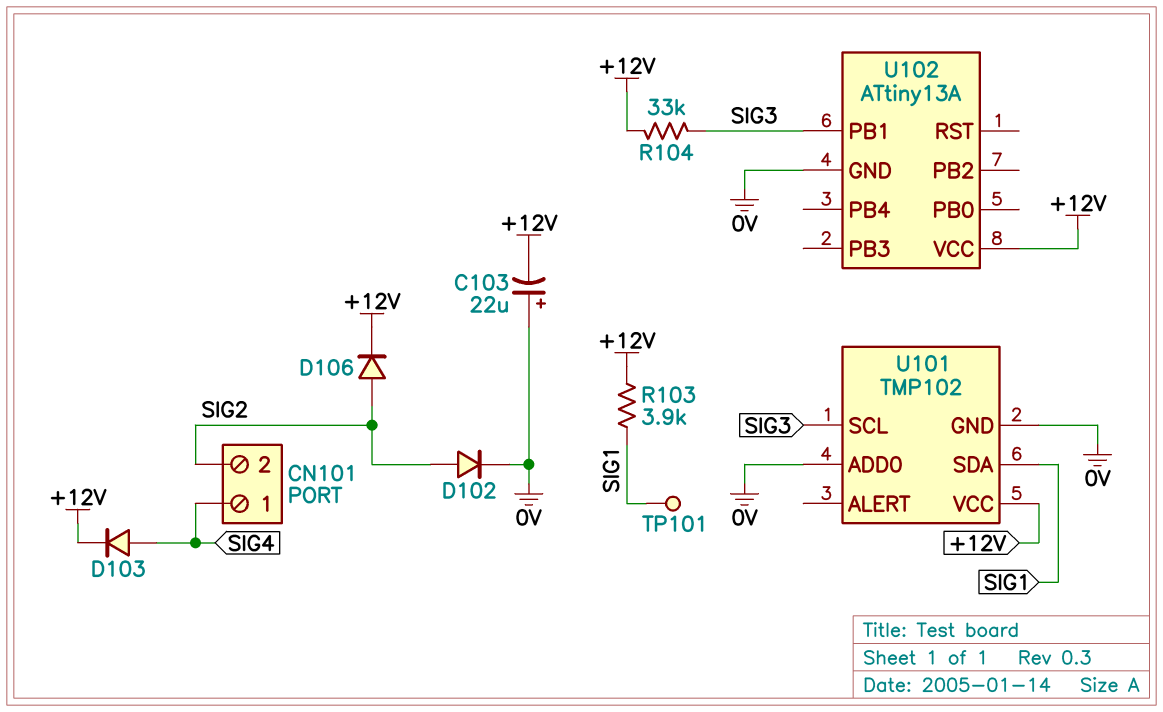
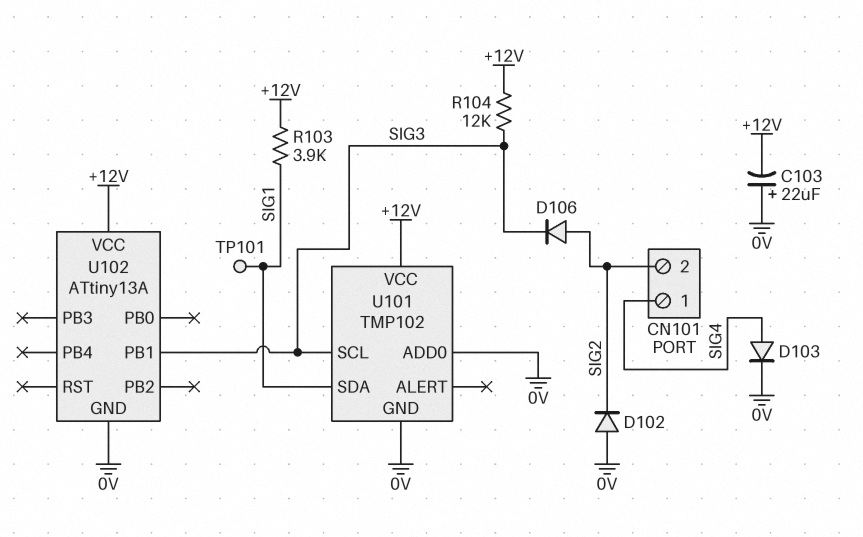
D102: diode (A SIG2, K 0V) -> diode (A 0V, K SIG2)
D103: diode (A SIG4, K +12V) -> diode (A SIG4, K 0V)
D106: diode (A SIG2, K +12V) -> diode (A SIG2, K SIG3)
R104: 33k (+12V, SIG3) -> 12k (+12V, SIG3)

